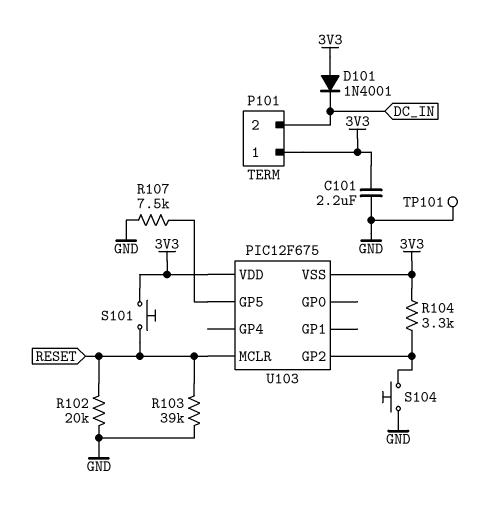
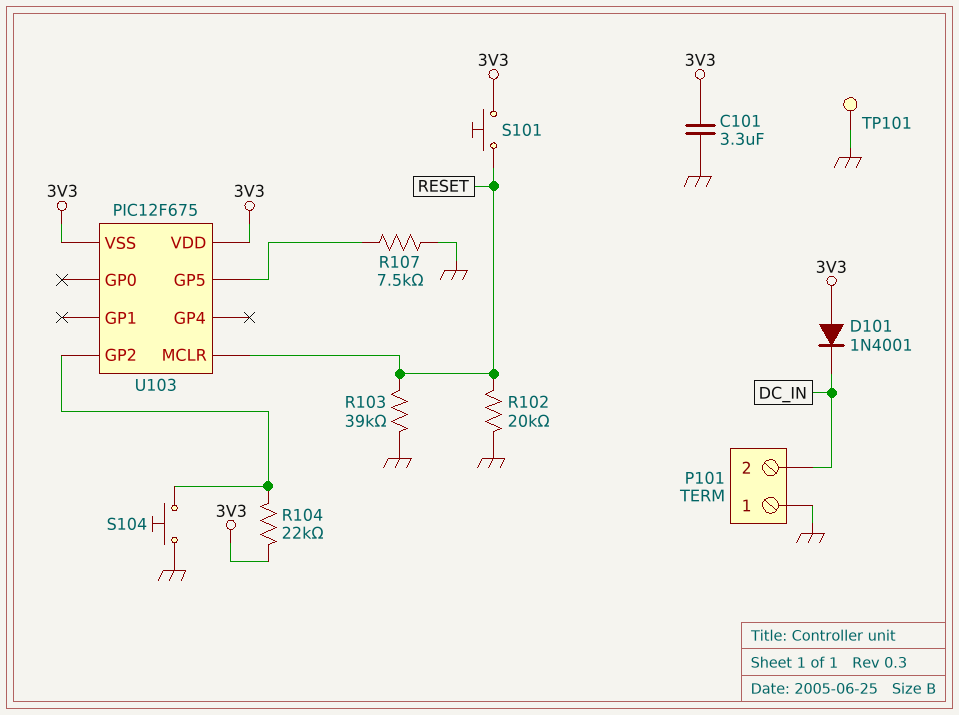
C101: 2.2uF (3V3, GND) -> 3.3uF (3V3, GND)
P101 pin 1: 3V3 -> GND
R104: 3.3k (3V3, U103/GP2) -> 22k (3V3, U103/GP2)

